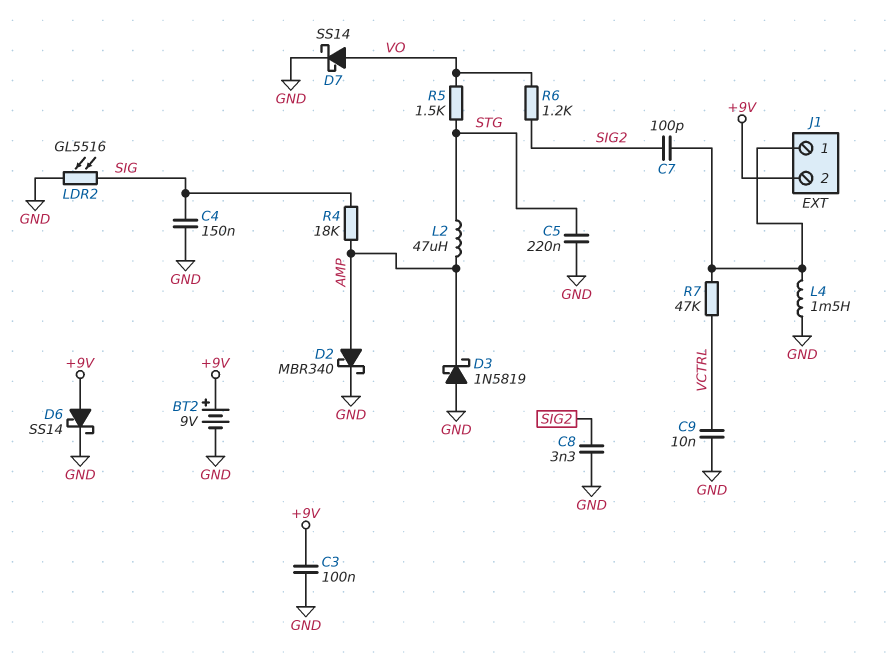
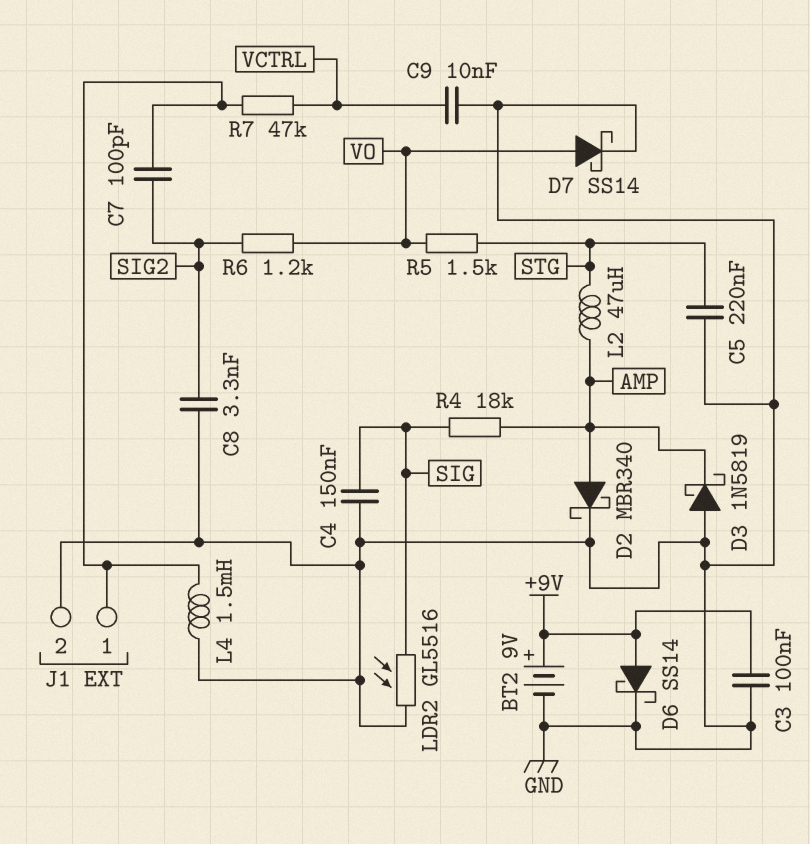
J1 pin 2: +9V -> GND

